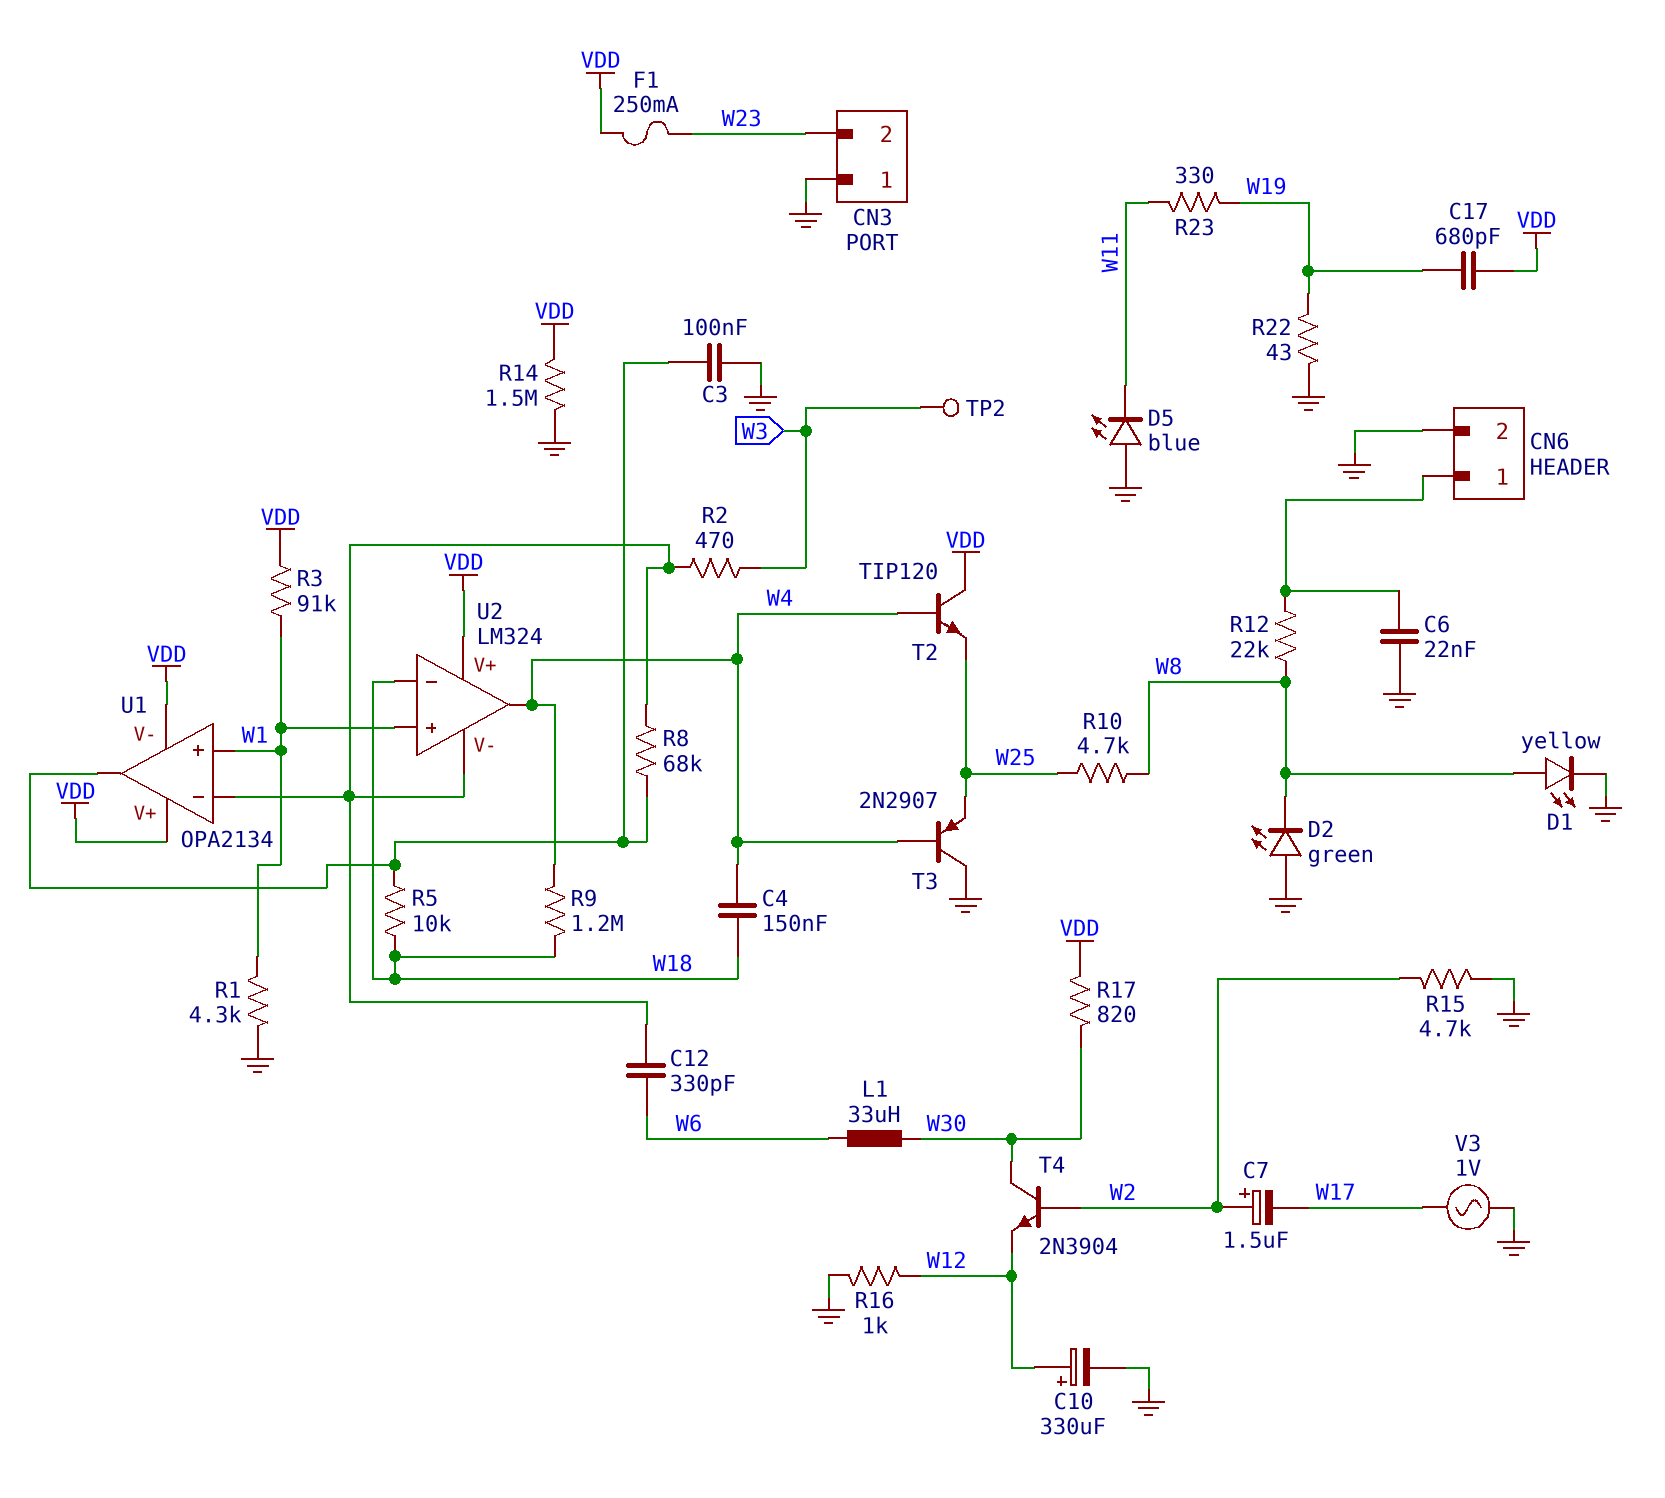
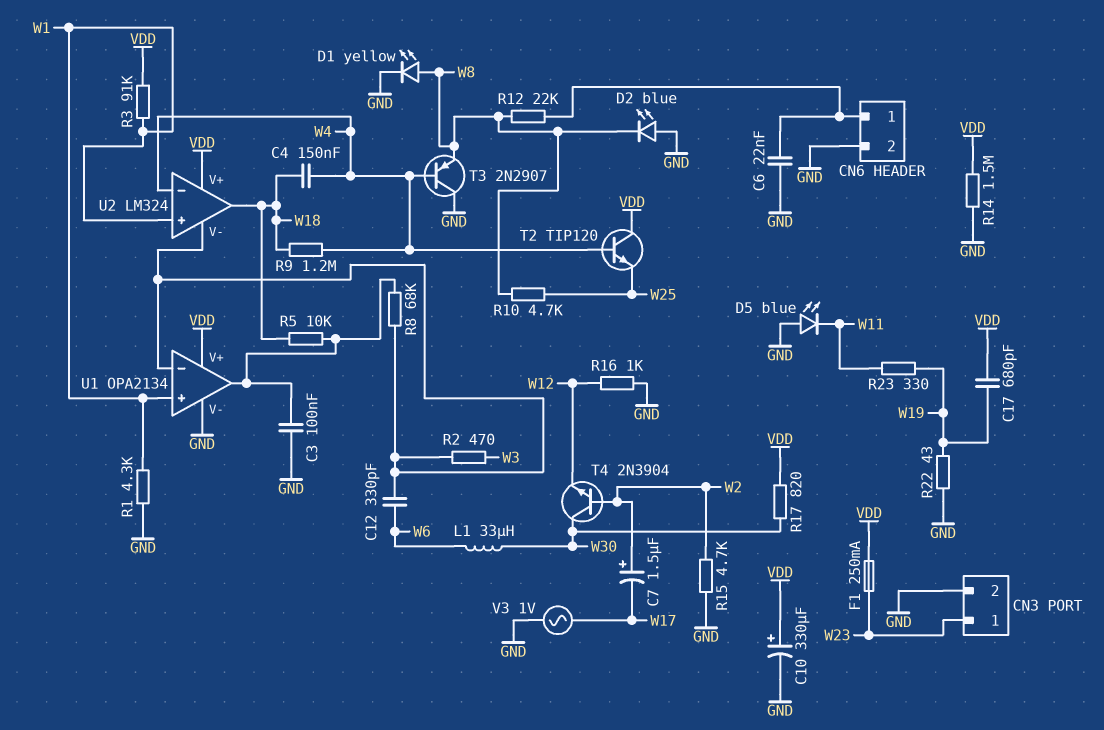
C10: 330uF (plus W12, minus GND) -> 330uF (plus VDD, minus GND)
CN3 pin 1: GND -> W23
CN3 pin 2: W23 -> GND
D2: LED green (A GND, K W8) -> LED blue (A GND, K W8)
T3: PNP 2N2907 (B W4, C GND, E W25) -> PNP 2N2907 (B W4, C GND, E W8)
TP2: test point (W3) -> none
U1 pin V-: VDD -> GND
U2 pin in-: W18 -> W4
U2 pin out: W4 -> W18

